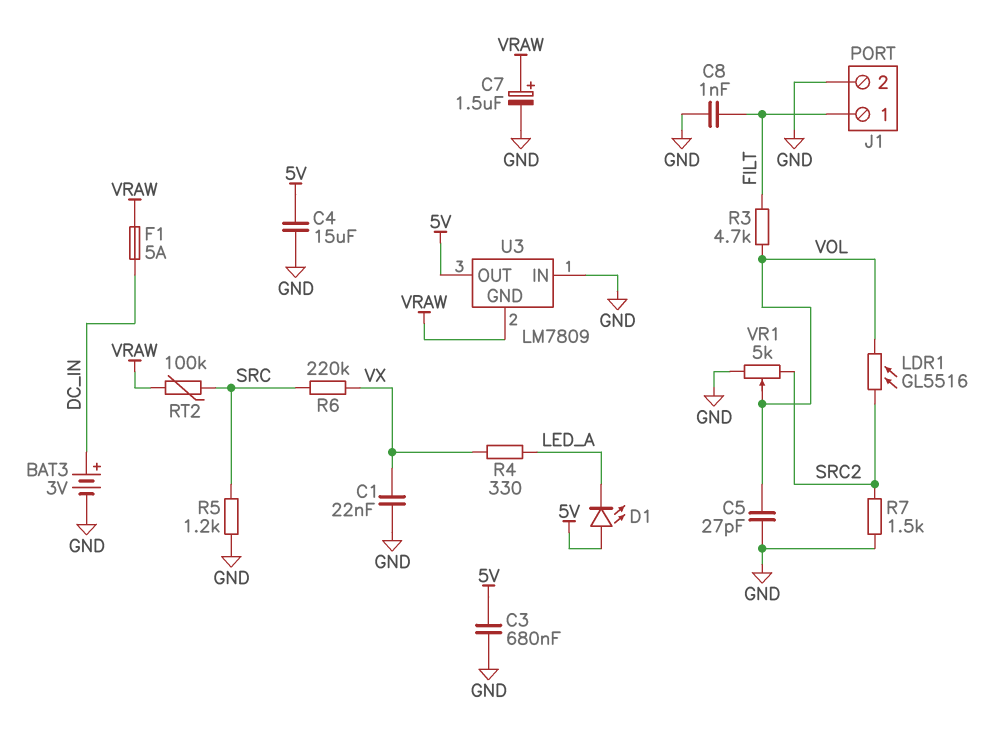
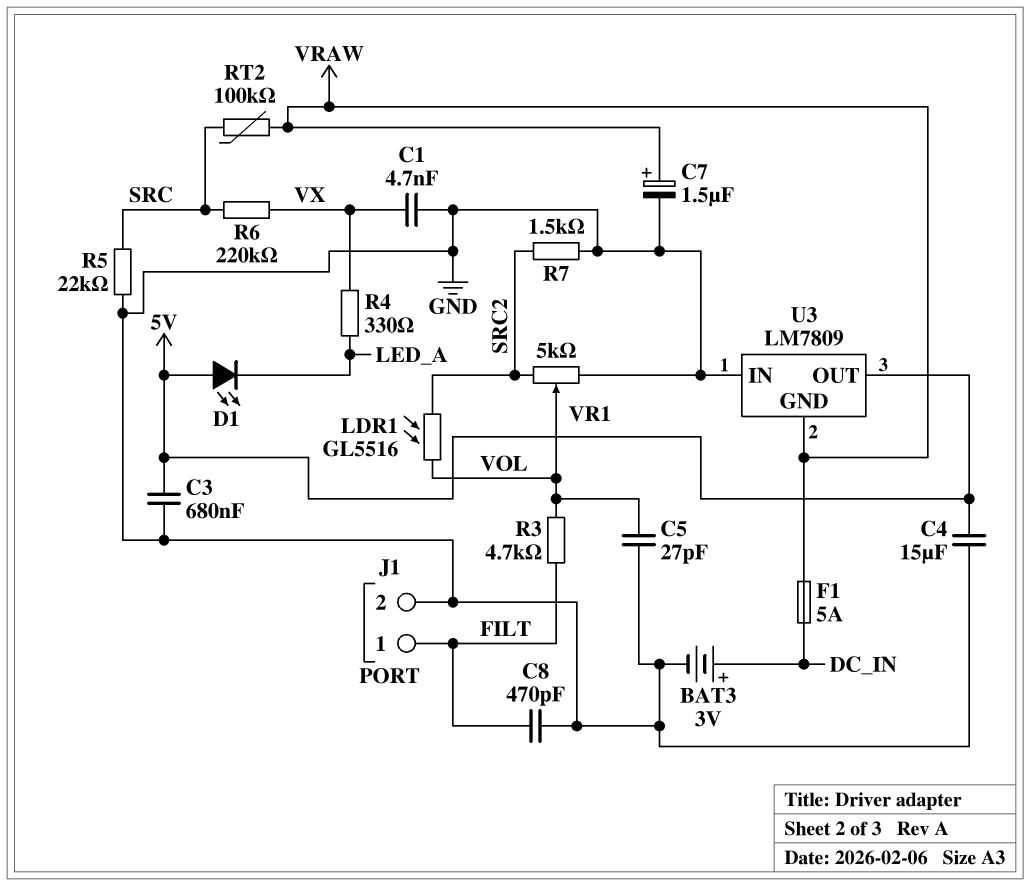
C1: 22nF (GND, VX) -> 4.7nF (GND, VX)
C8: 1nF (FILT, GND) -> 470pF (FILT, GND)
R5: 1.2k (GND, SRC) -> 22k (GND, SRC)

